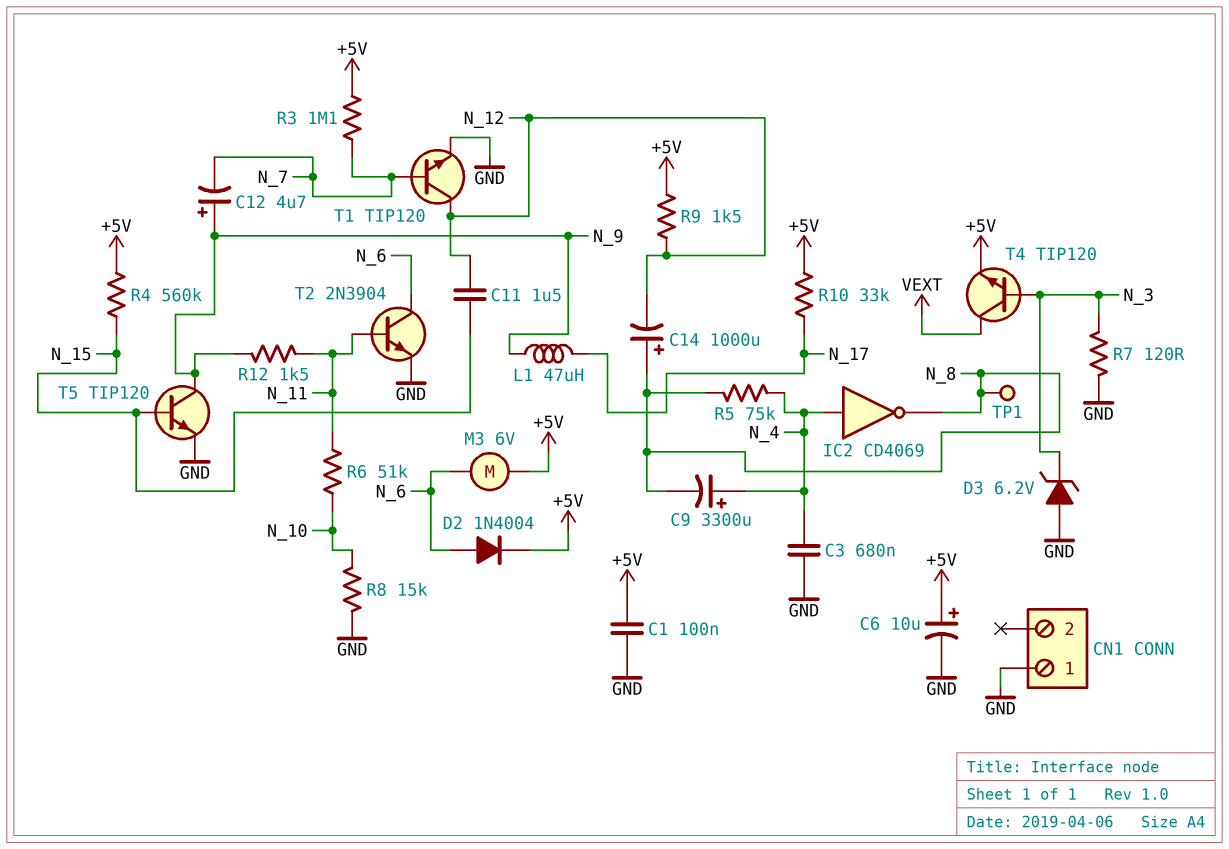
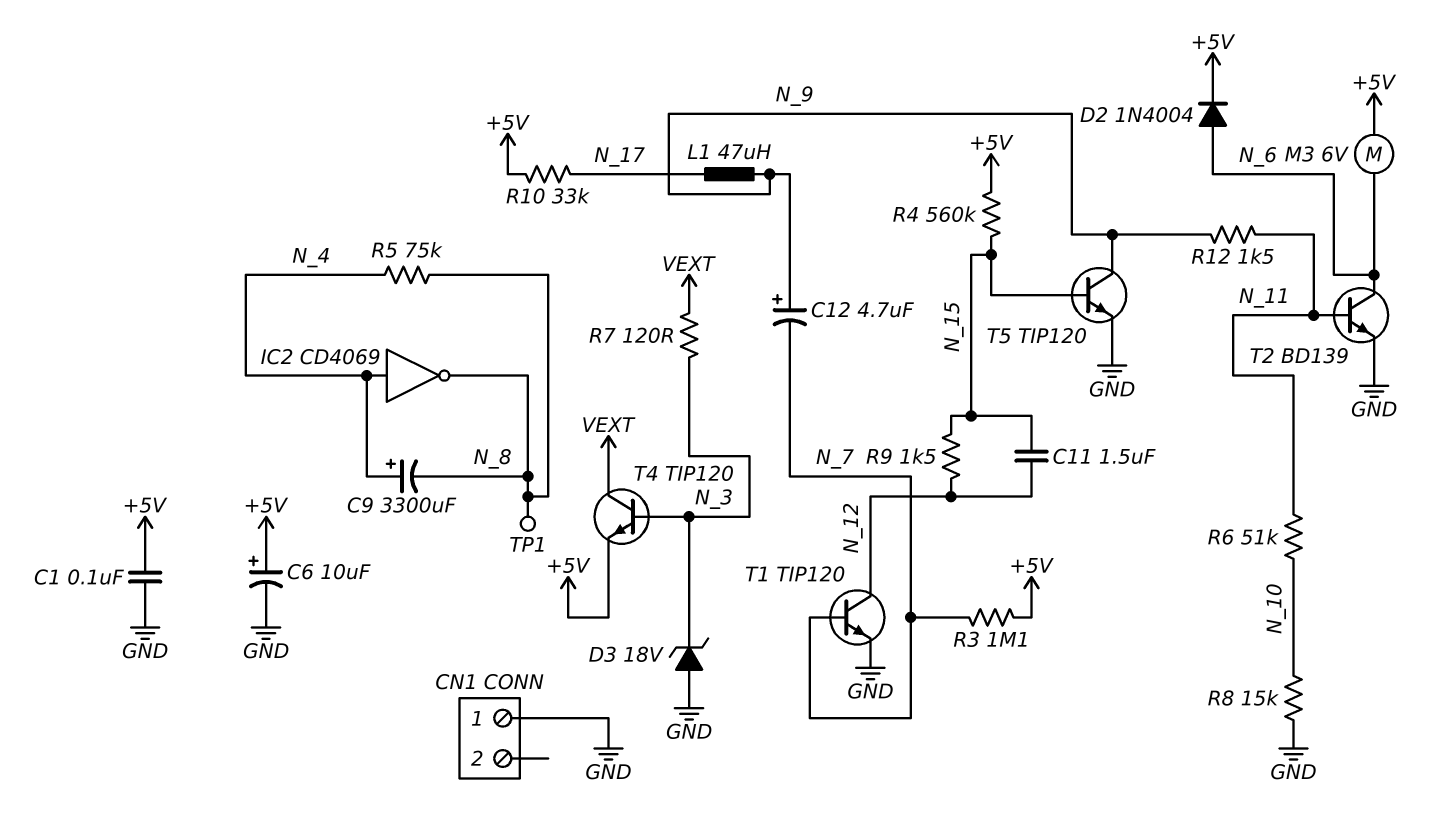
C3: 680nF (GND, N_4) -> none
C14: 1000uF (plus N_8, minus N_12) -> none
D3: zener 6.2V (A GND, K N_3) -> zener 18V (A GND, K N_3)
R7: 120 (GND, N_3) -> 120 (N_3, VEXT)
R9: 1.5k (+5V, N_12) -> 1.5k (N_12, N_15)
T2: NPN 2N3904 (B N_11, C N_6, E GND) -> NPN BD139 (B N_11, C N_6, E GND)

